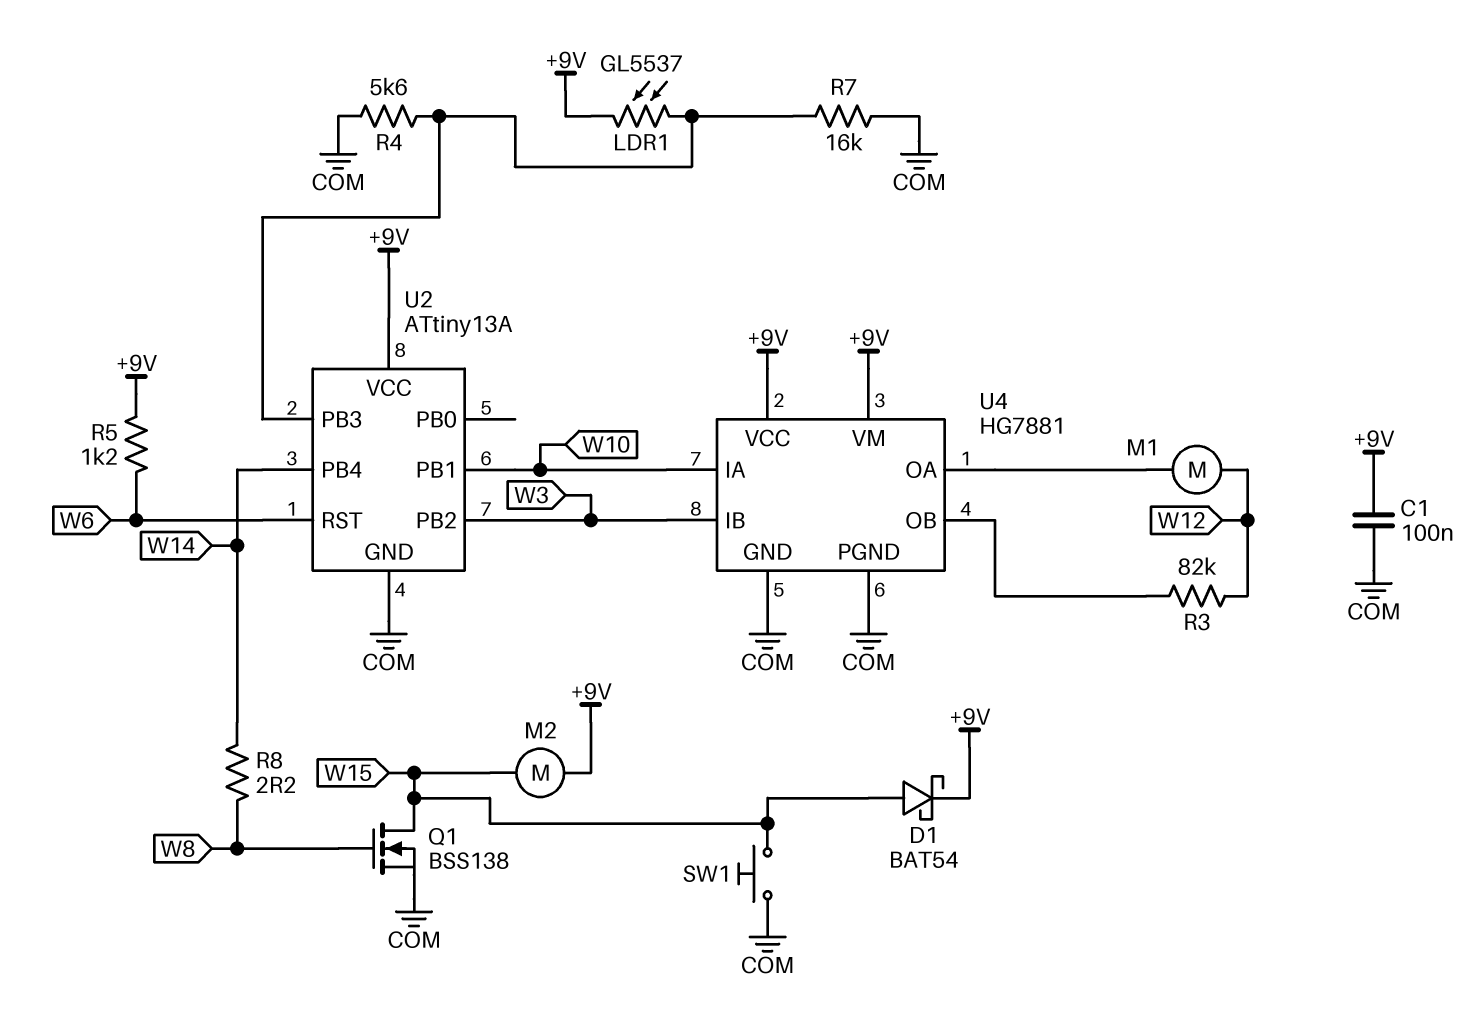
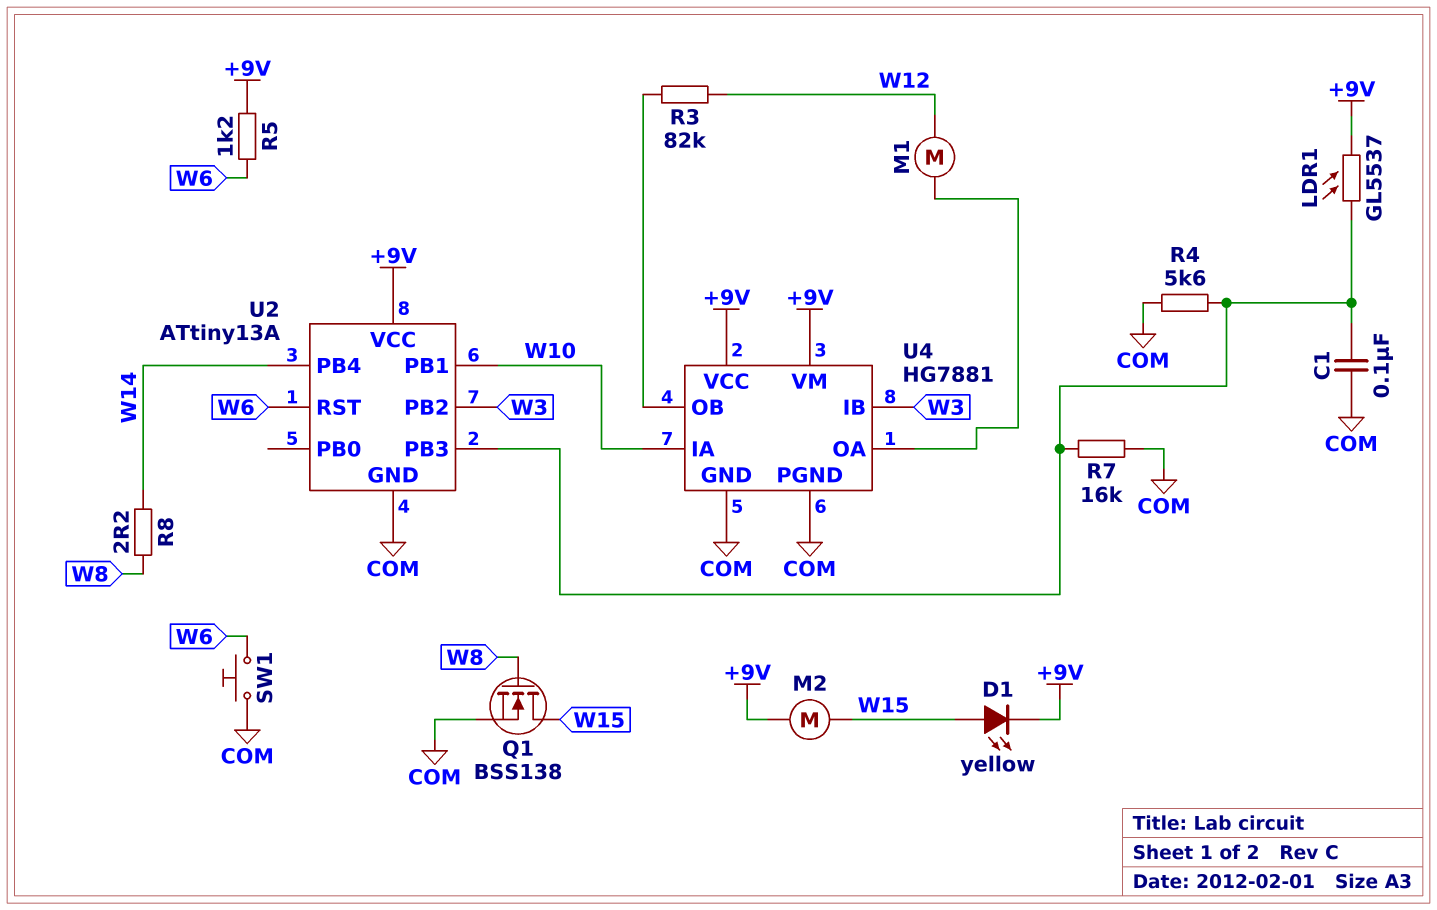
C1: 100nF (+9V, COM) -> 100nF (COM, U2/PB3)
D1: schottky BAT54 (A W15, K +9V) -> LED yellow (A W15, K +9V)
SW1: button (COM, W15) -> button (COM, W6)

